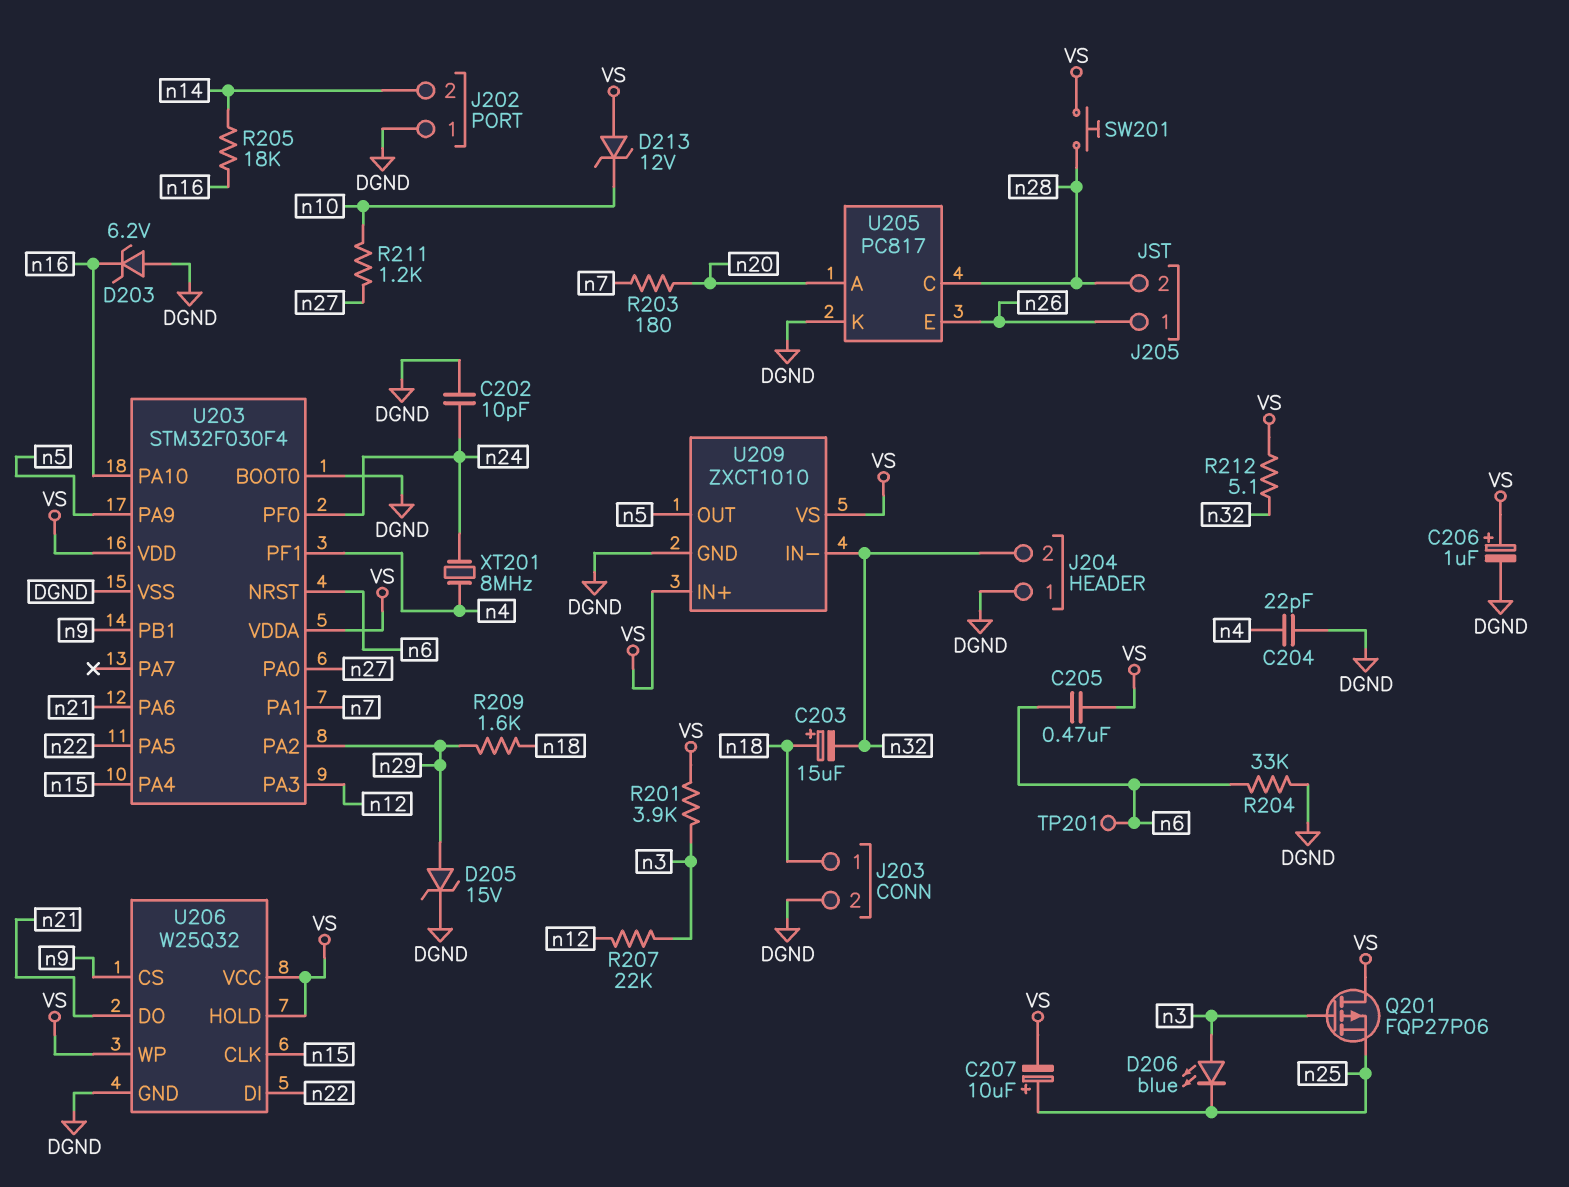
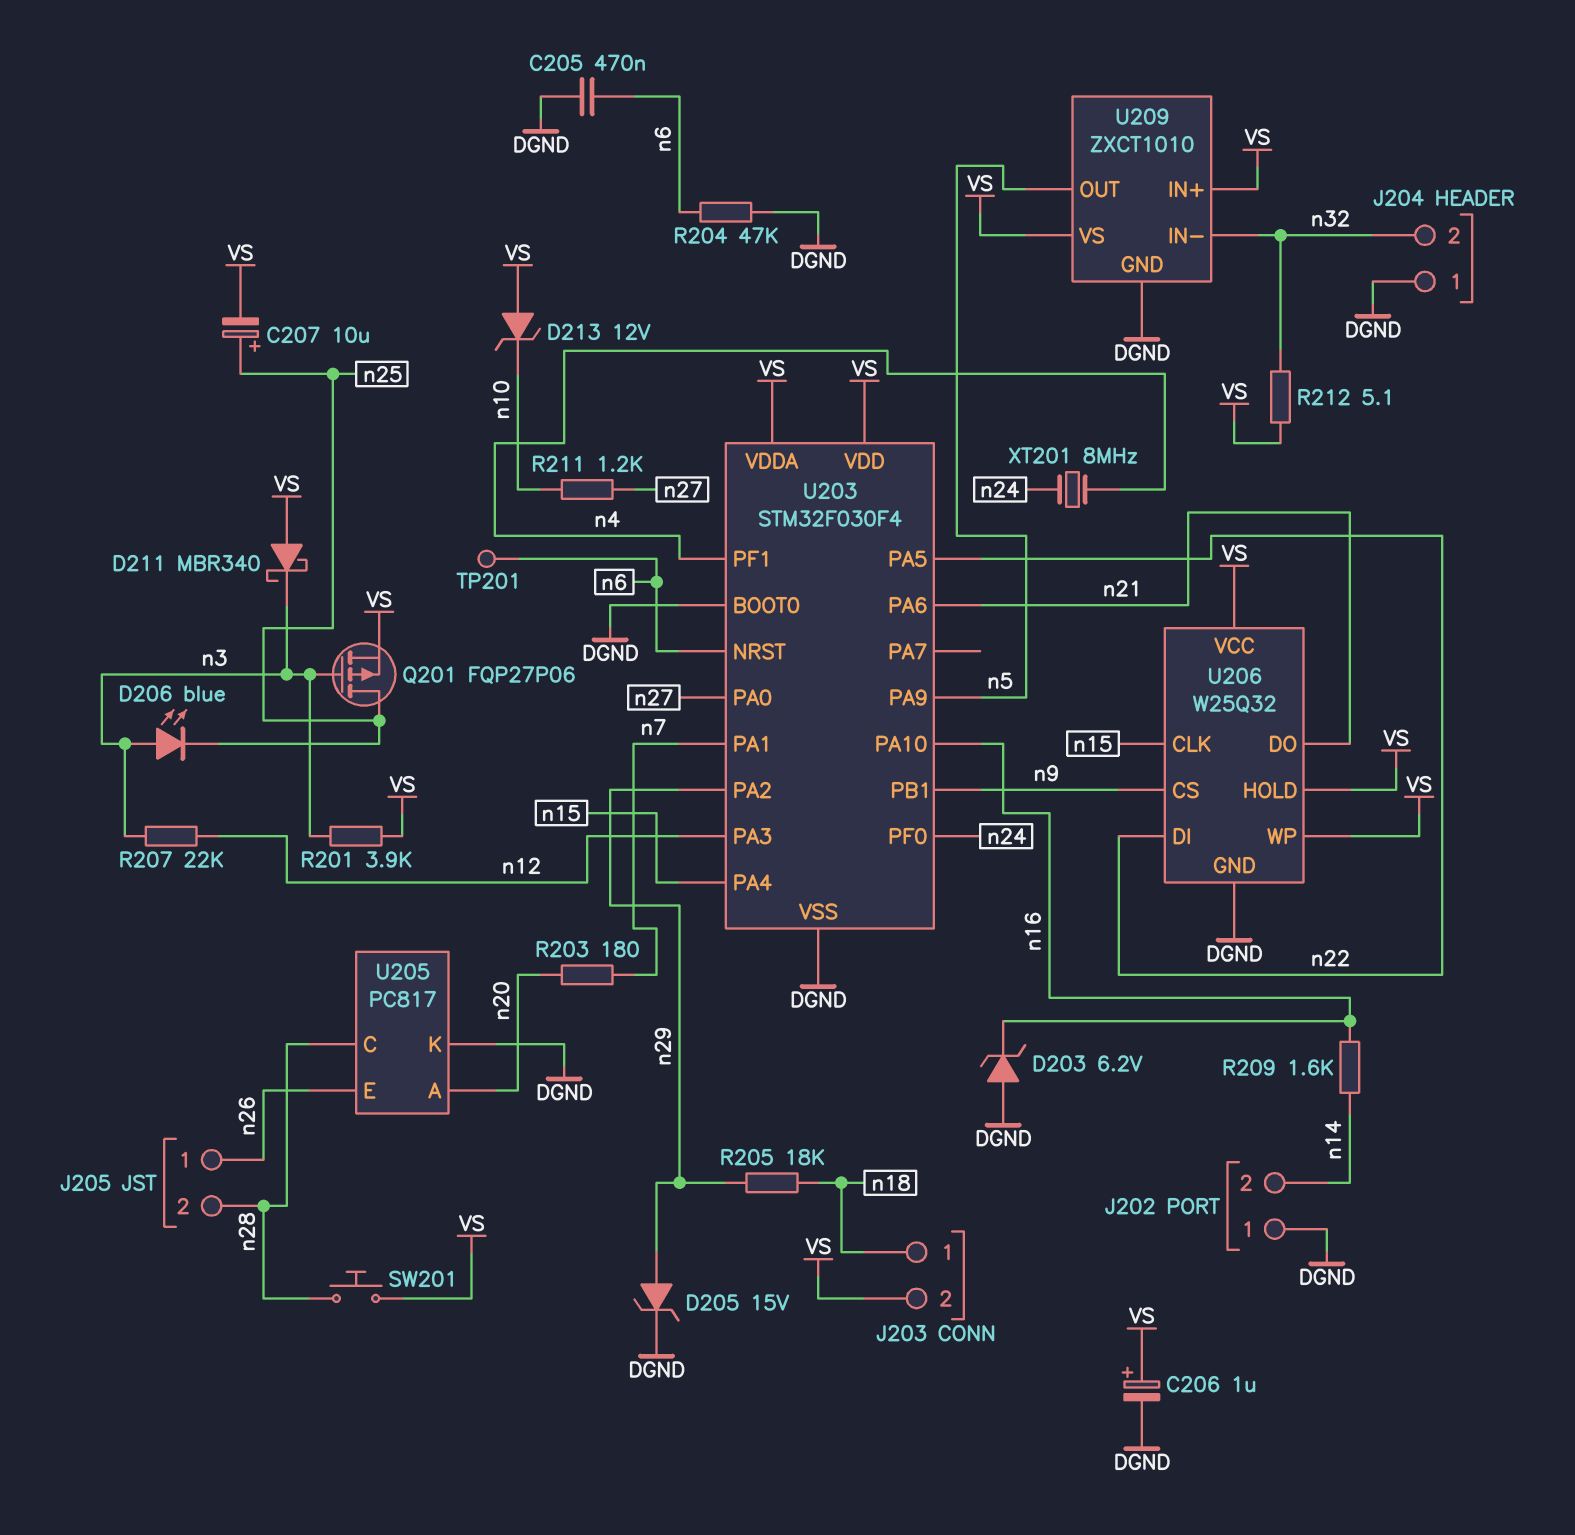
C202: 10pF (DGND, n24) -> none
C203: 15uF (plus n18, minus n32) -> none
C204: 22pF (DGND, n4) -> none
C205: 470nF (VS, n6) -> 470nF (DGND, n6)
D211: none -> schottky MBR340 (A VS, K n3)
J203 pin 2: DGND -> VS
Q201: PMOS FQP27P06 (G n3, D VS, S n25) -> PMOS FQP27P06 (G n3, D n25, S VS)
R204: 33k (DGND, n6) -> 47k (DGND, n6)
R205: 18k (n14, n16) -> 18k (n18, n29)
R209: 1.6k (n18, n29) -> 1.6k (n14, n16)

